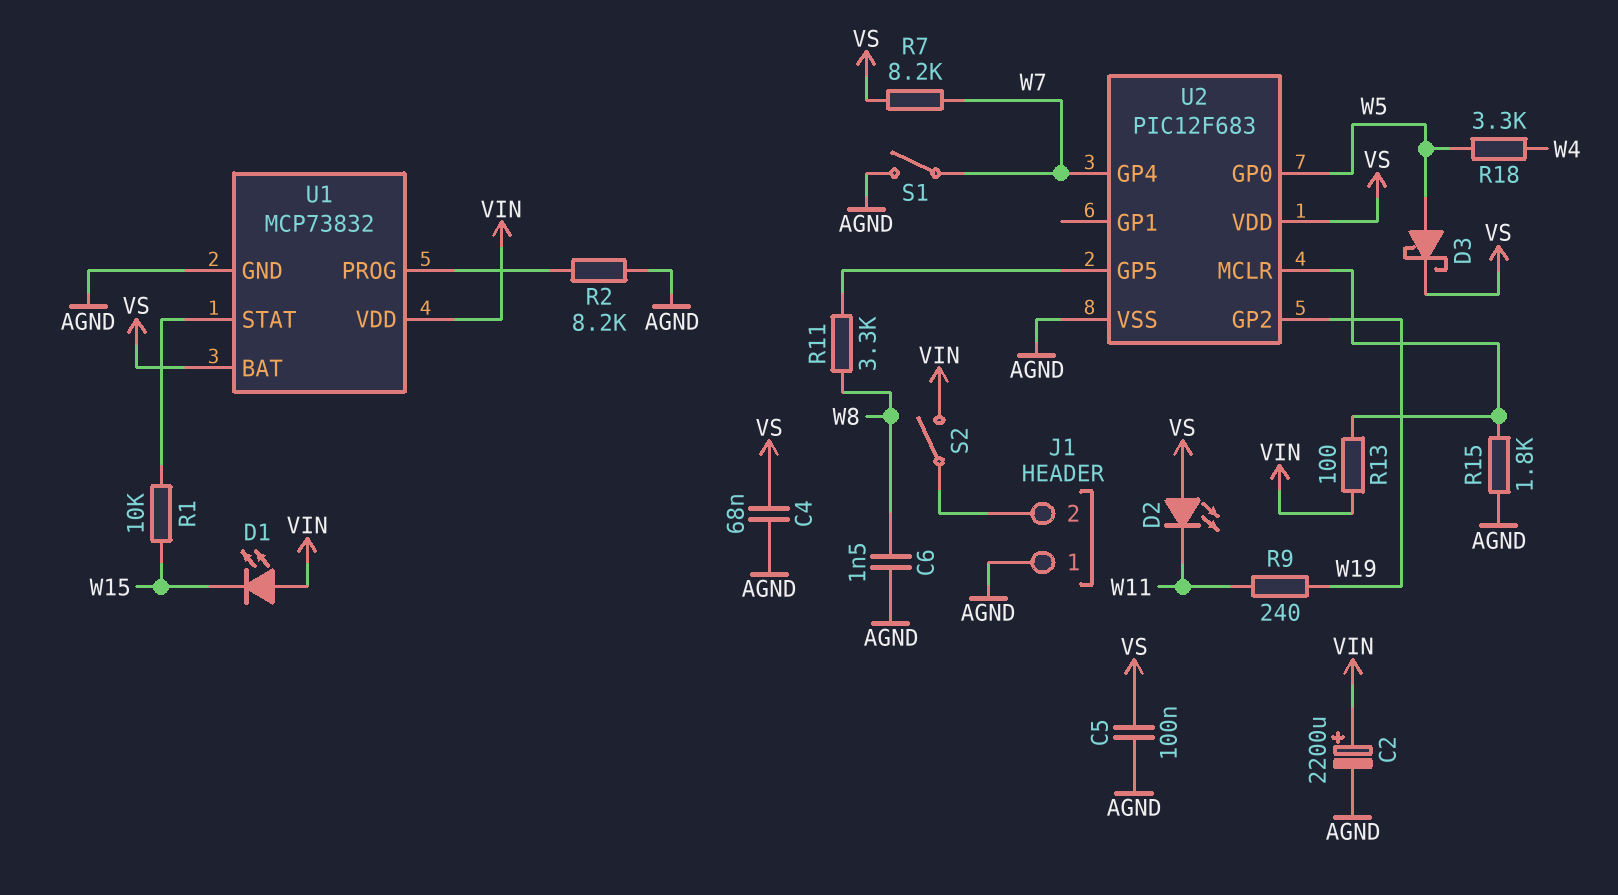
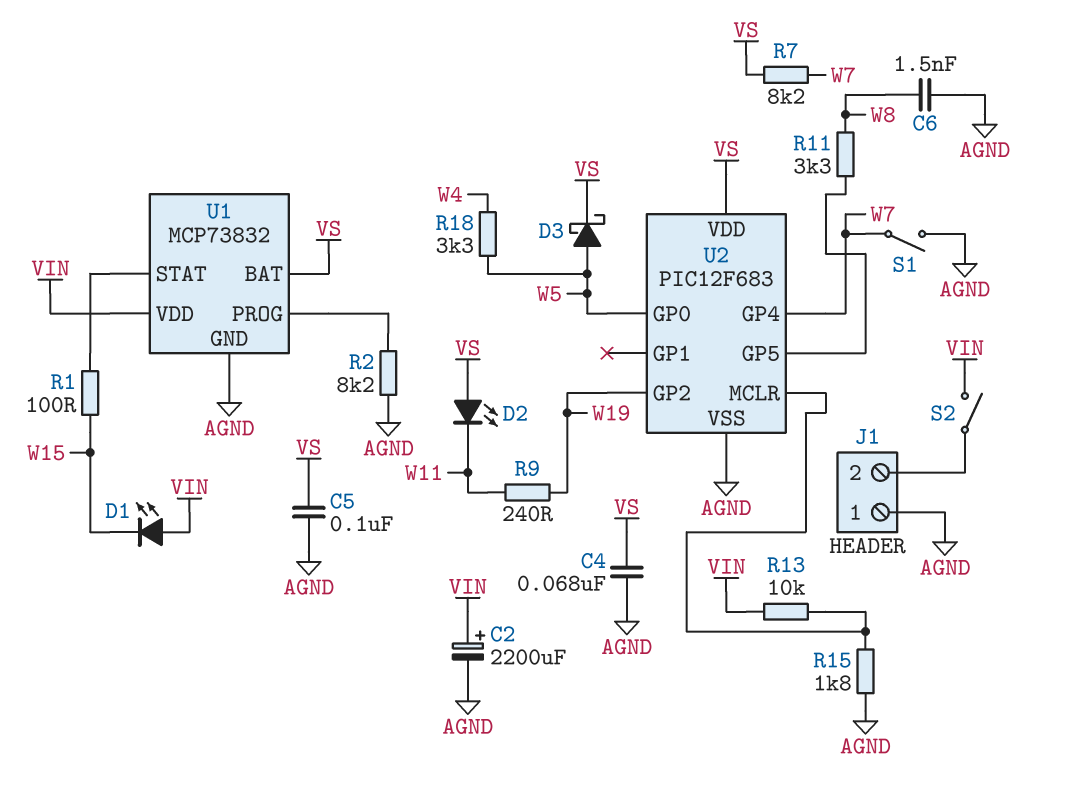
R1: 10k (U1/STAT, W15) -> 100 (U1/STAT, W15)
R13: 100 (U2/MCLR, VIN) -> 10k (U2/MCLR, VIN)

